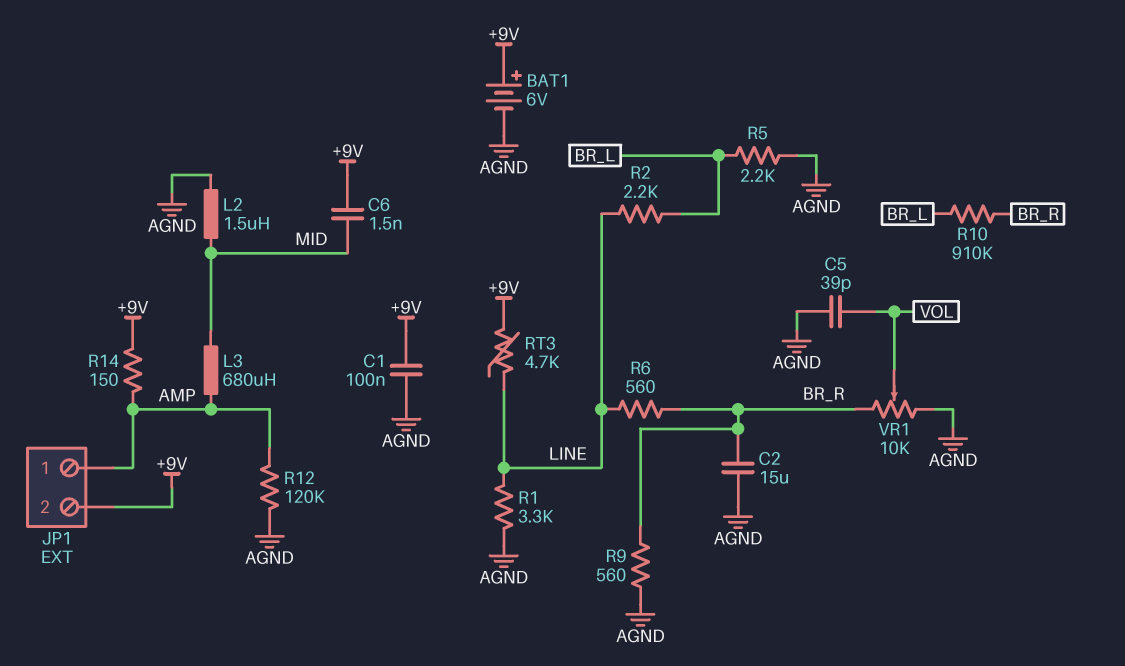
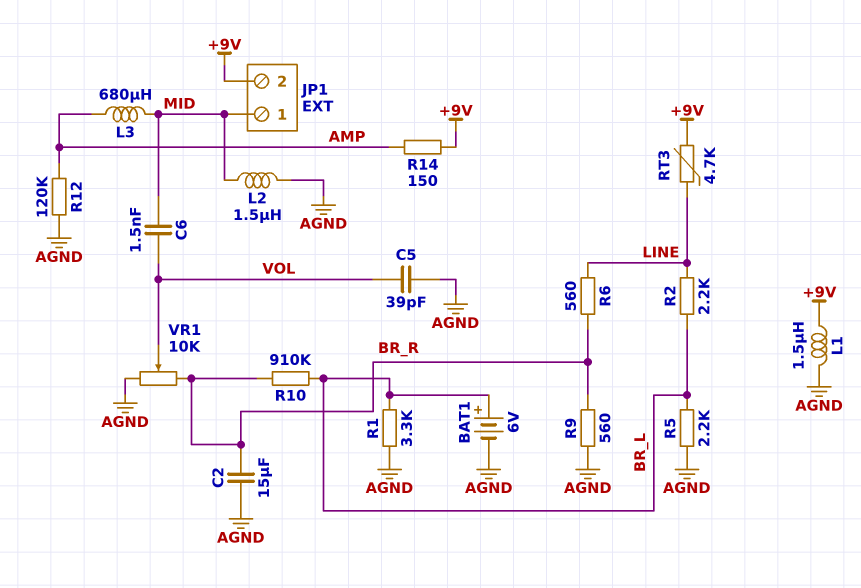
BAT1: 6V (plus +9V, minus AGND) -> 6V (plus BR_L, minus AGND)
C1: 100nF (+9V, AGND) -> none
C6: 1.5nF (+9V, MID) -> 1.5nF (MID, VOL)
JP1 pin 1: AMP -> MID
L1: none -> 1.5uH (+9V, AGND)
R1: 3.3k (AGND, LINE) -> 3.3k (AGND, BR_L)

